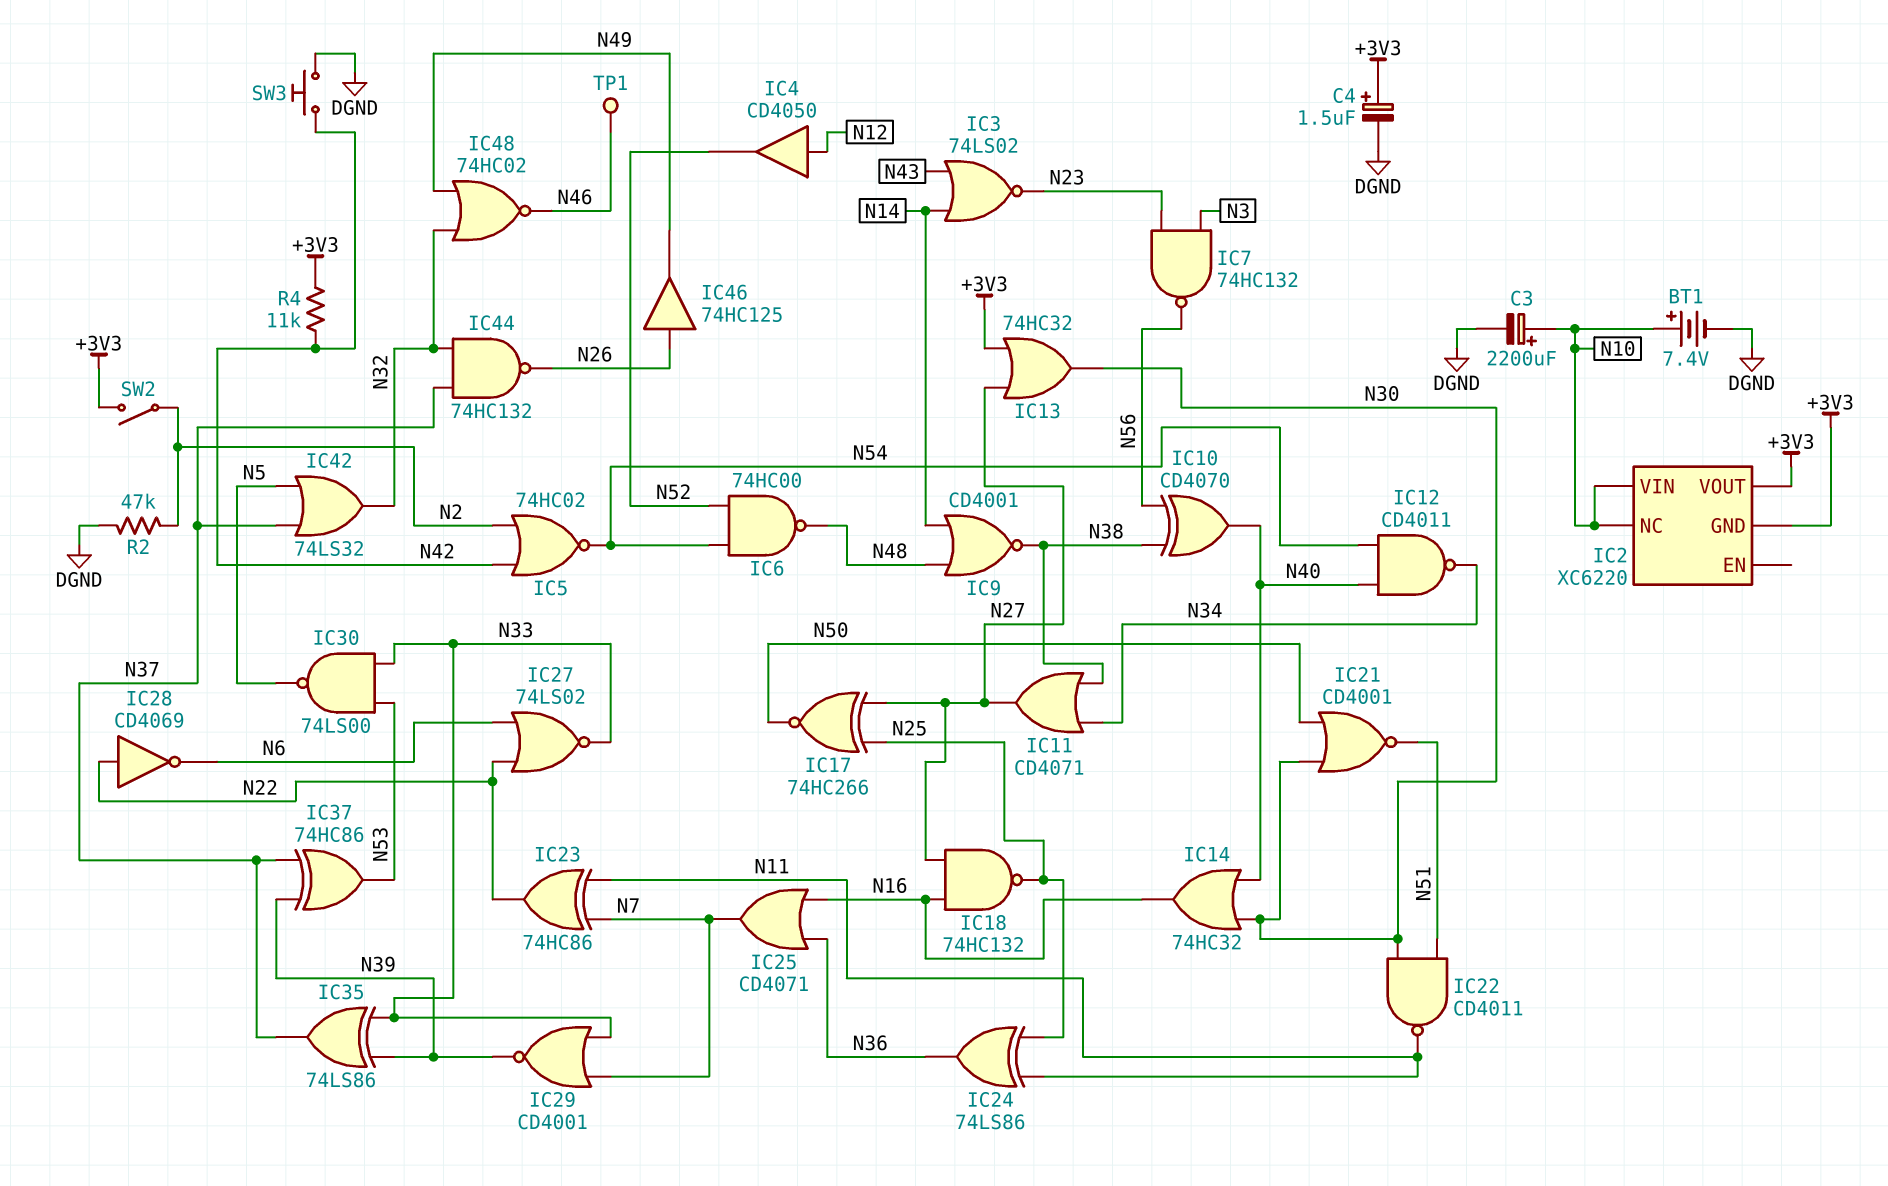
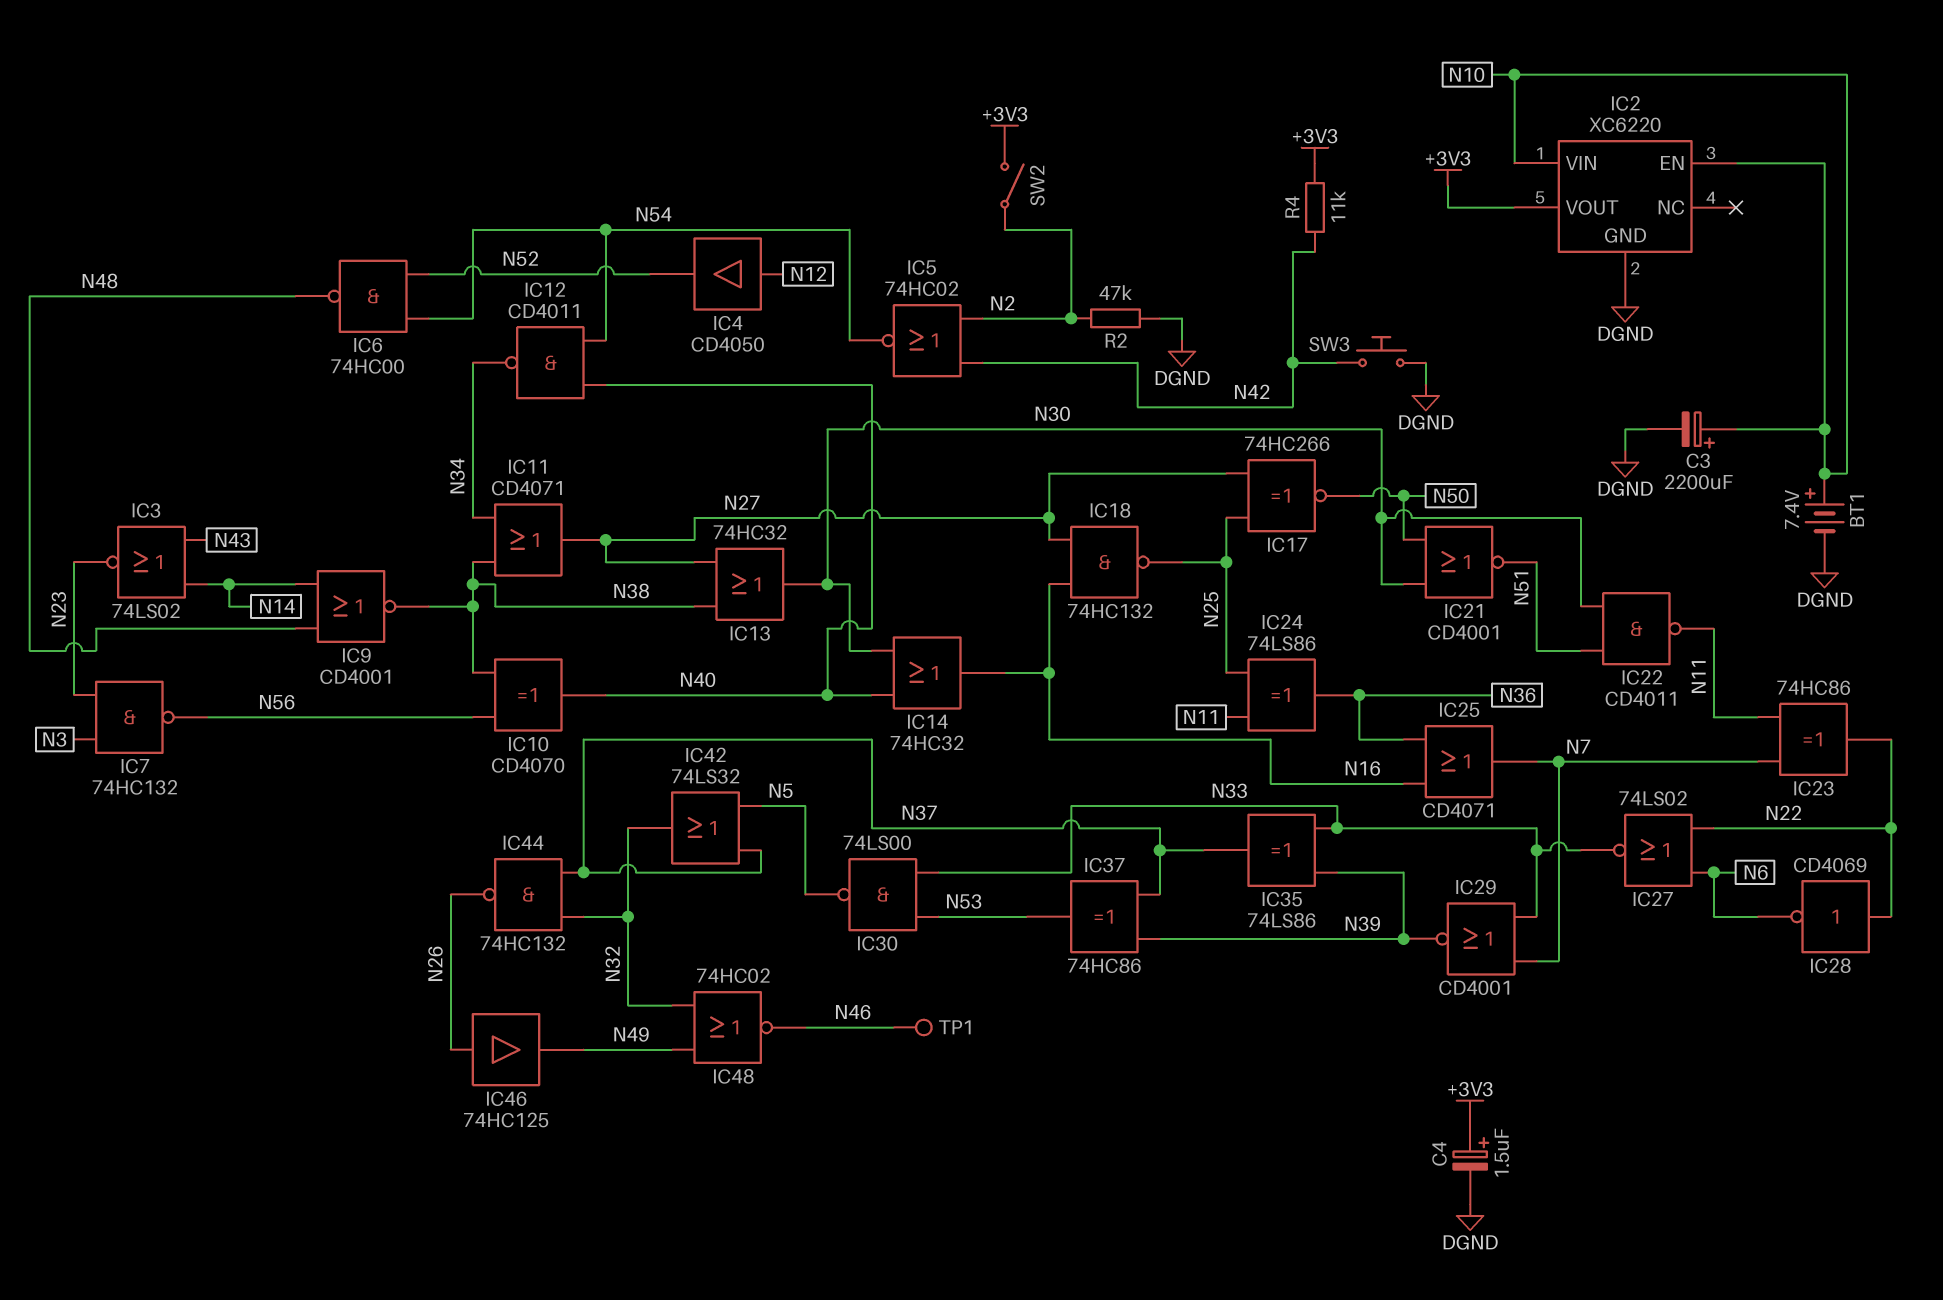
IC2 pin EN: none -> N10
IC2 pin GND: +3V3 -> DGND
IC2 pin NC: N10 -> none
IC13: OR 74HC32 (in +3V3, in N27, out N30) -> OR 74HC32 (in N27, in N38, out N30)

